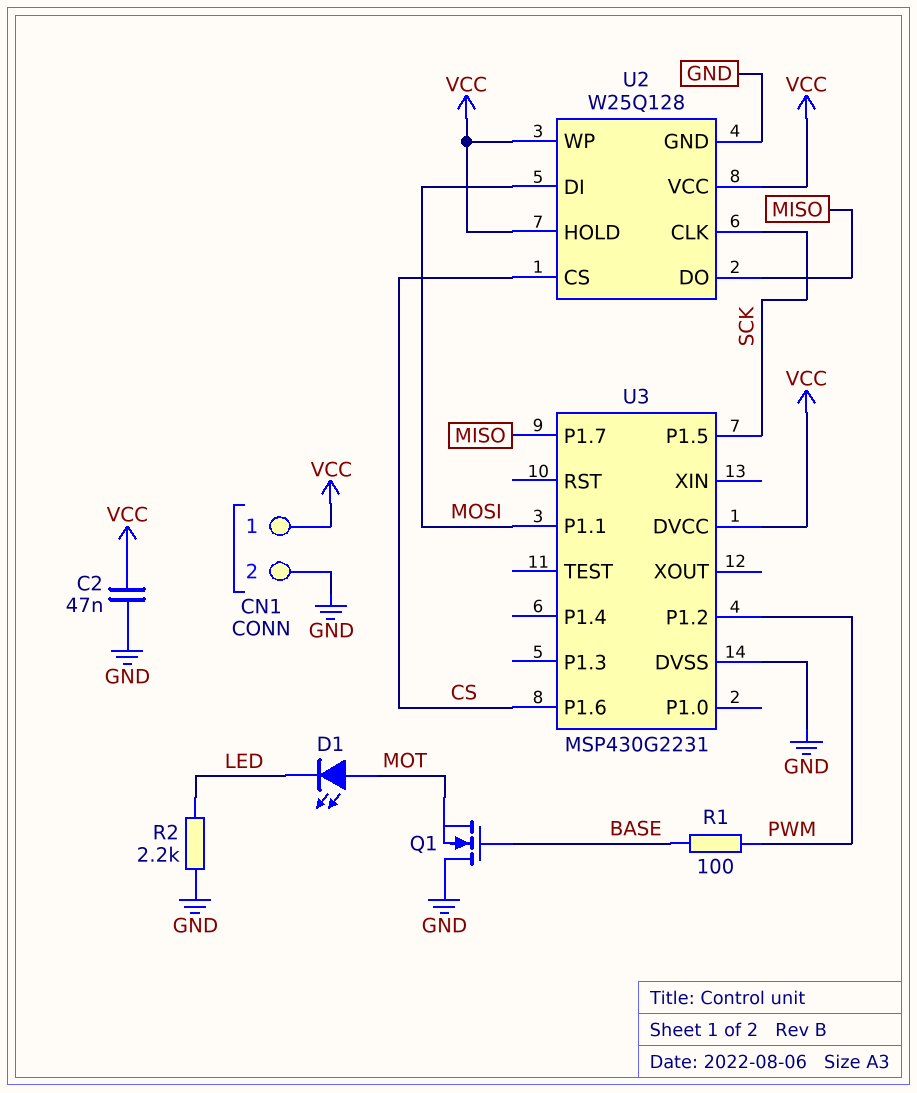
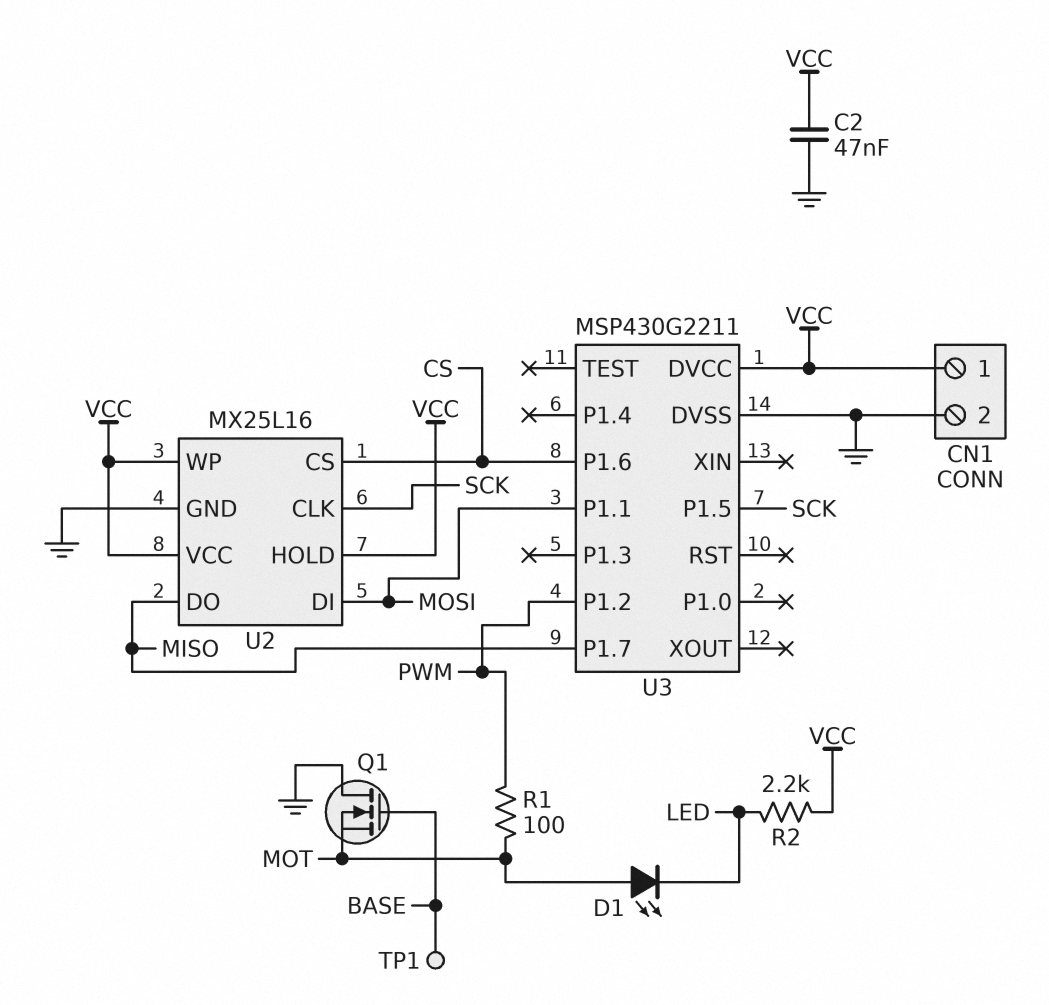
R1: 100 (BASE, PWM) -> 100 (MOT, PWM)
R2: 2.2k (GND, LED) -> 2.2k (LED, VCC)
TP1: none -> test point (BASE)
U2: W25Q128 -> MX25L16
U3: MSP430G2231 -> MSP430G2211

